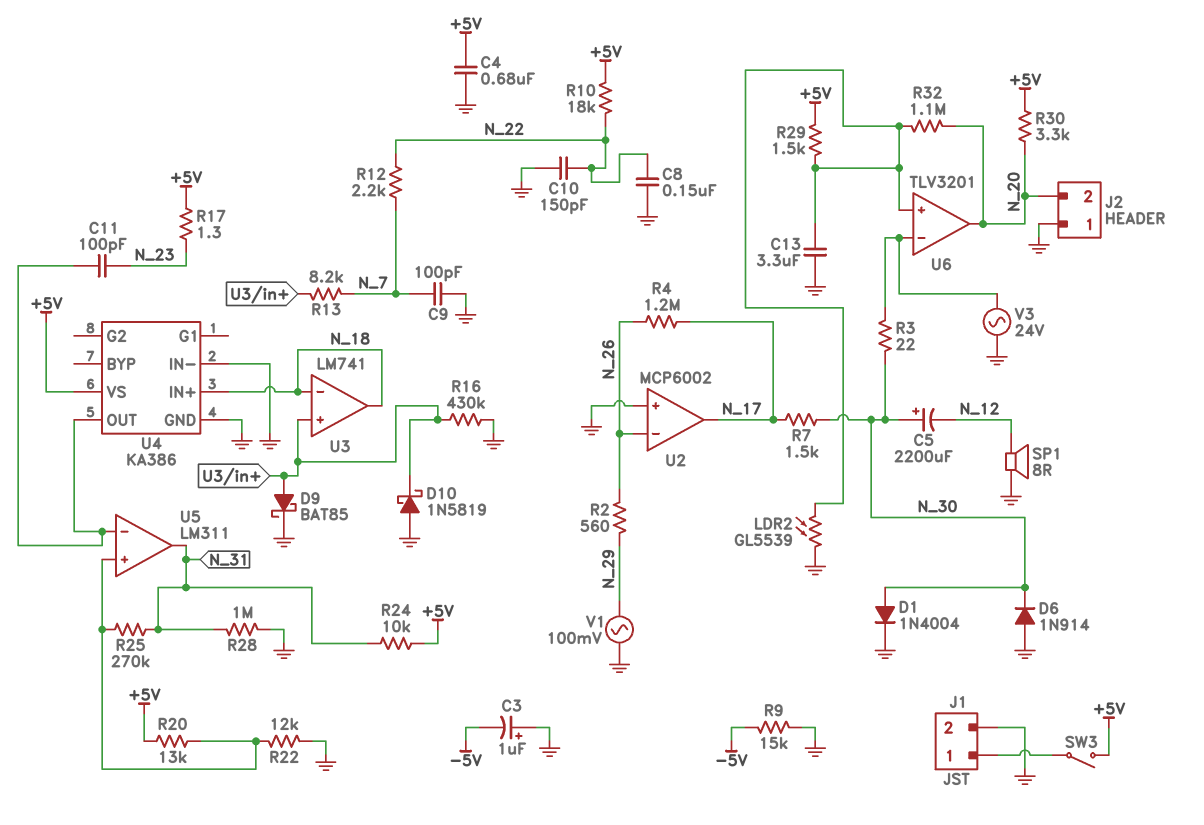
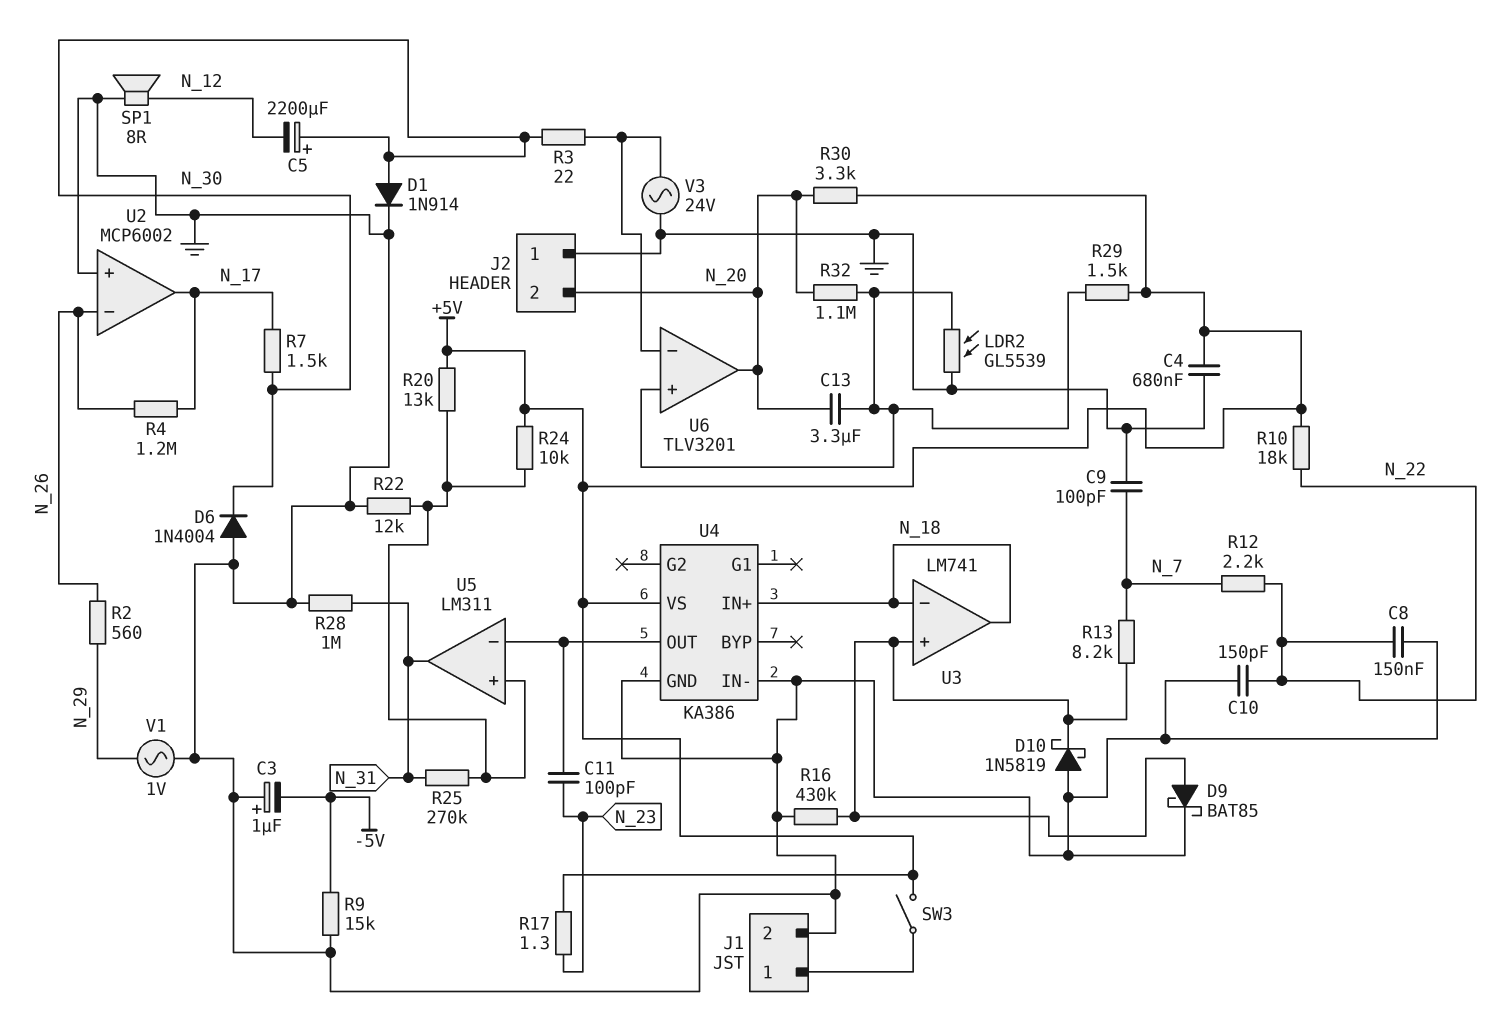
C13: 3.3uF (GND, U6/in+) -> 3.3uF (N_20, U6/in+)
D1: diode 1N4004 (A N_30, K GND) -> diode 1N914 (A N_30, K GND)
D6: diode 1N914 (A GND, K N_30) -> diode 1N4004 (A GND, K N_30)
R24: 10k (+5V, N_31) -> 10k (+5V, U5/in+)
V1: AC 100mV (GND, N_29) -> AC 1V (GND, N_29)

